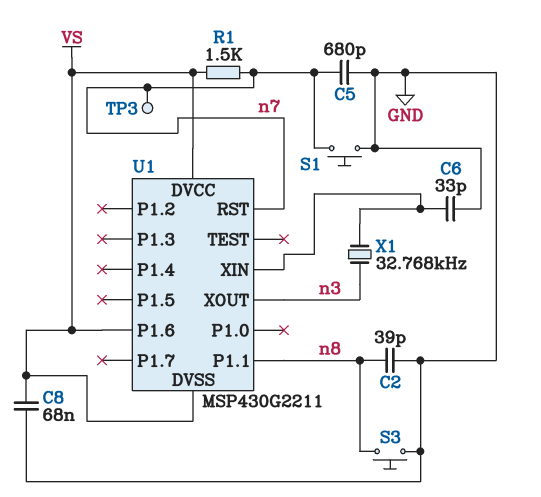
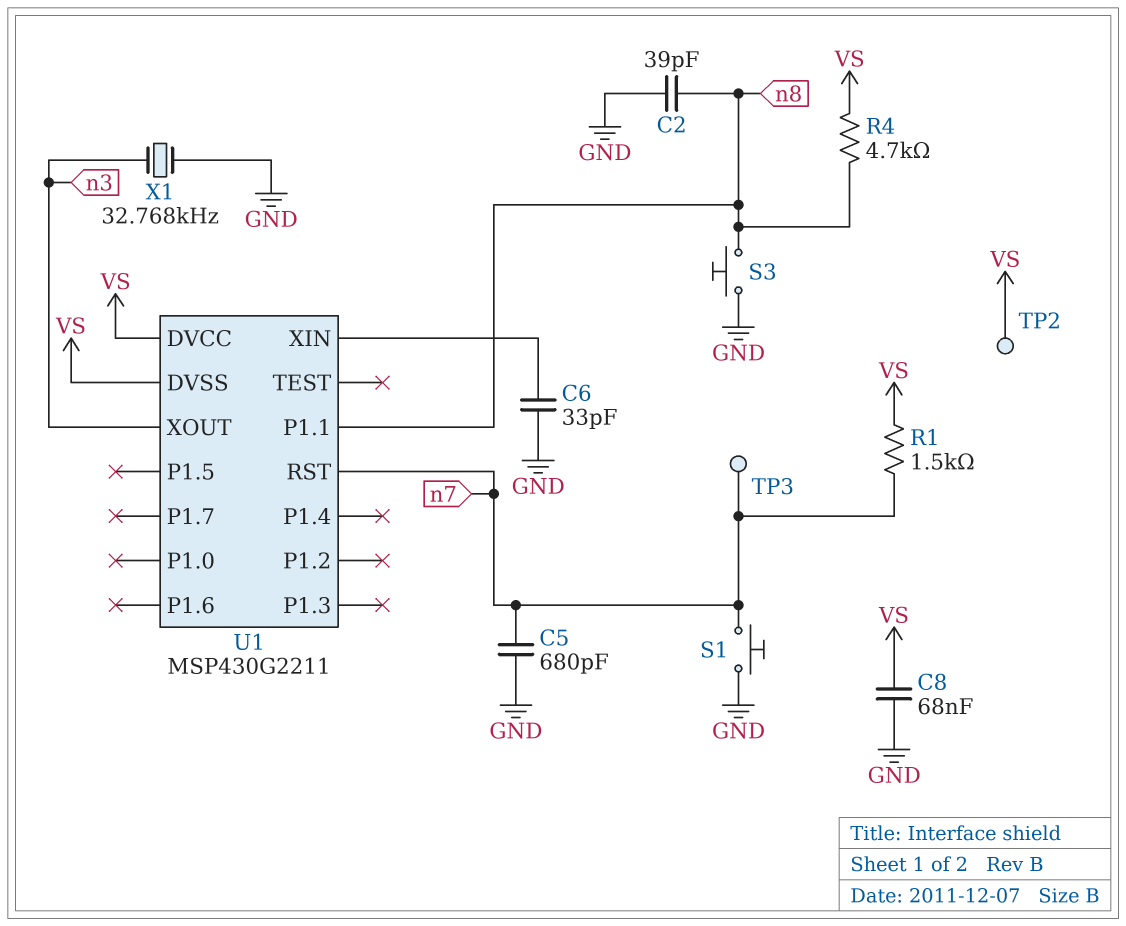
R4: none -> 4.7k (VS, n8)
TP2: none -> test point (VS)
U1 pin P1.6: VS -> none
X1: 32.768kHz (U1/XIN, n3) -> 32.768kHz (GND, n3)

